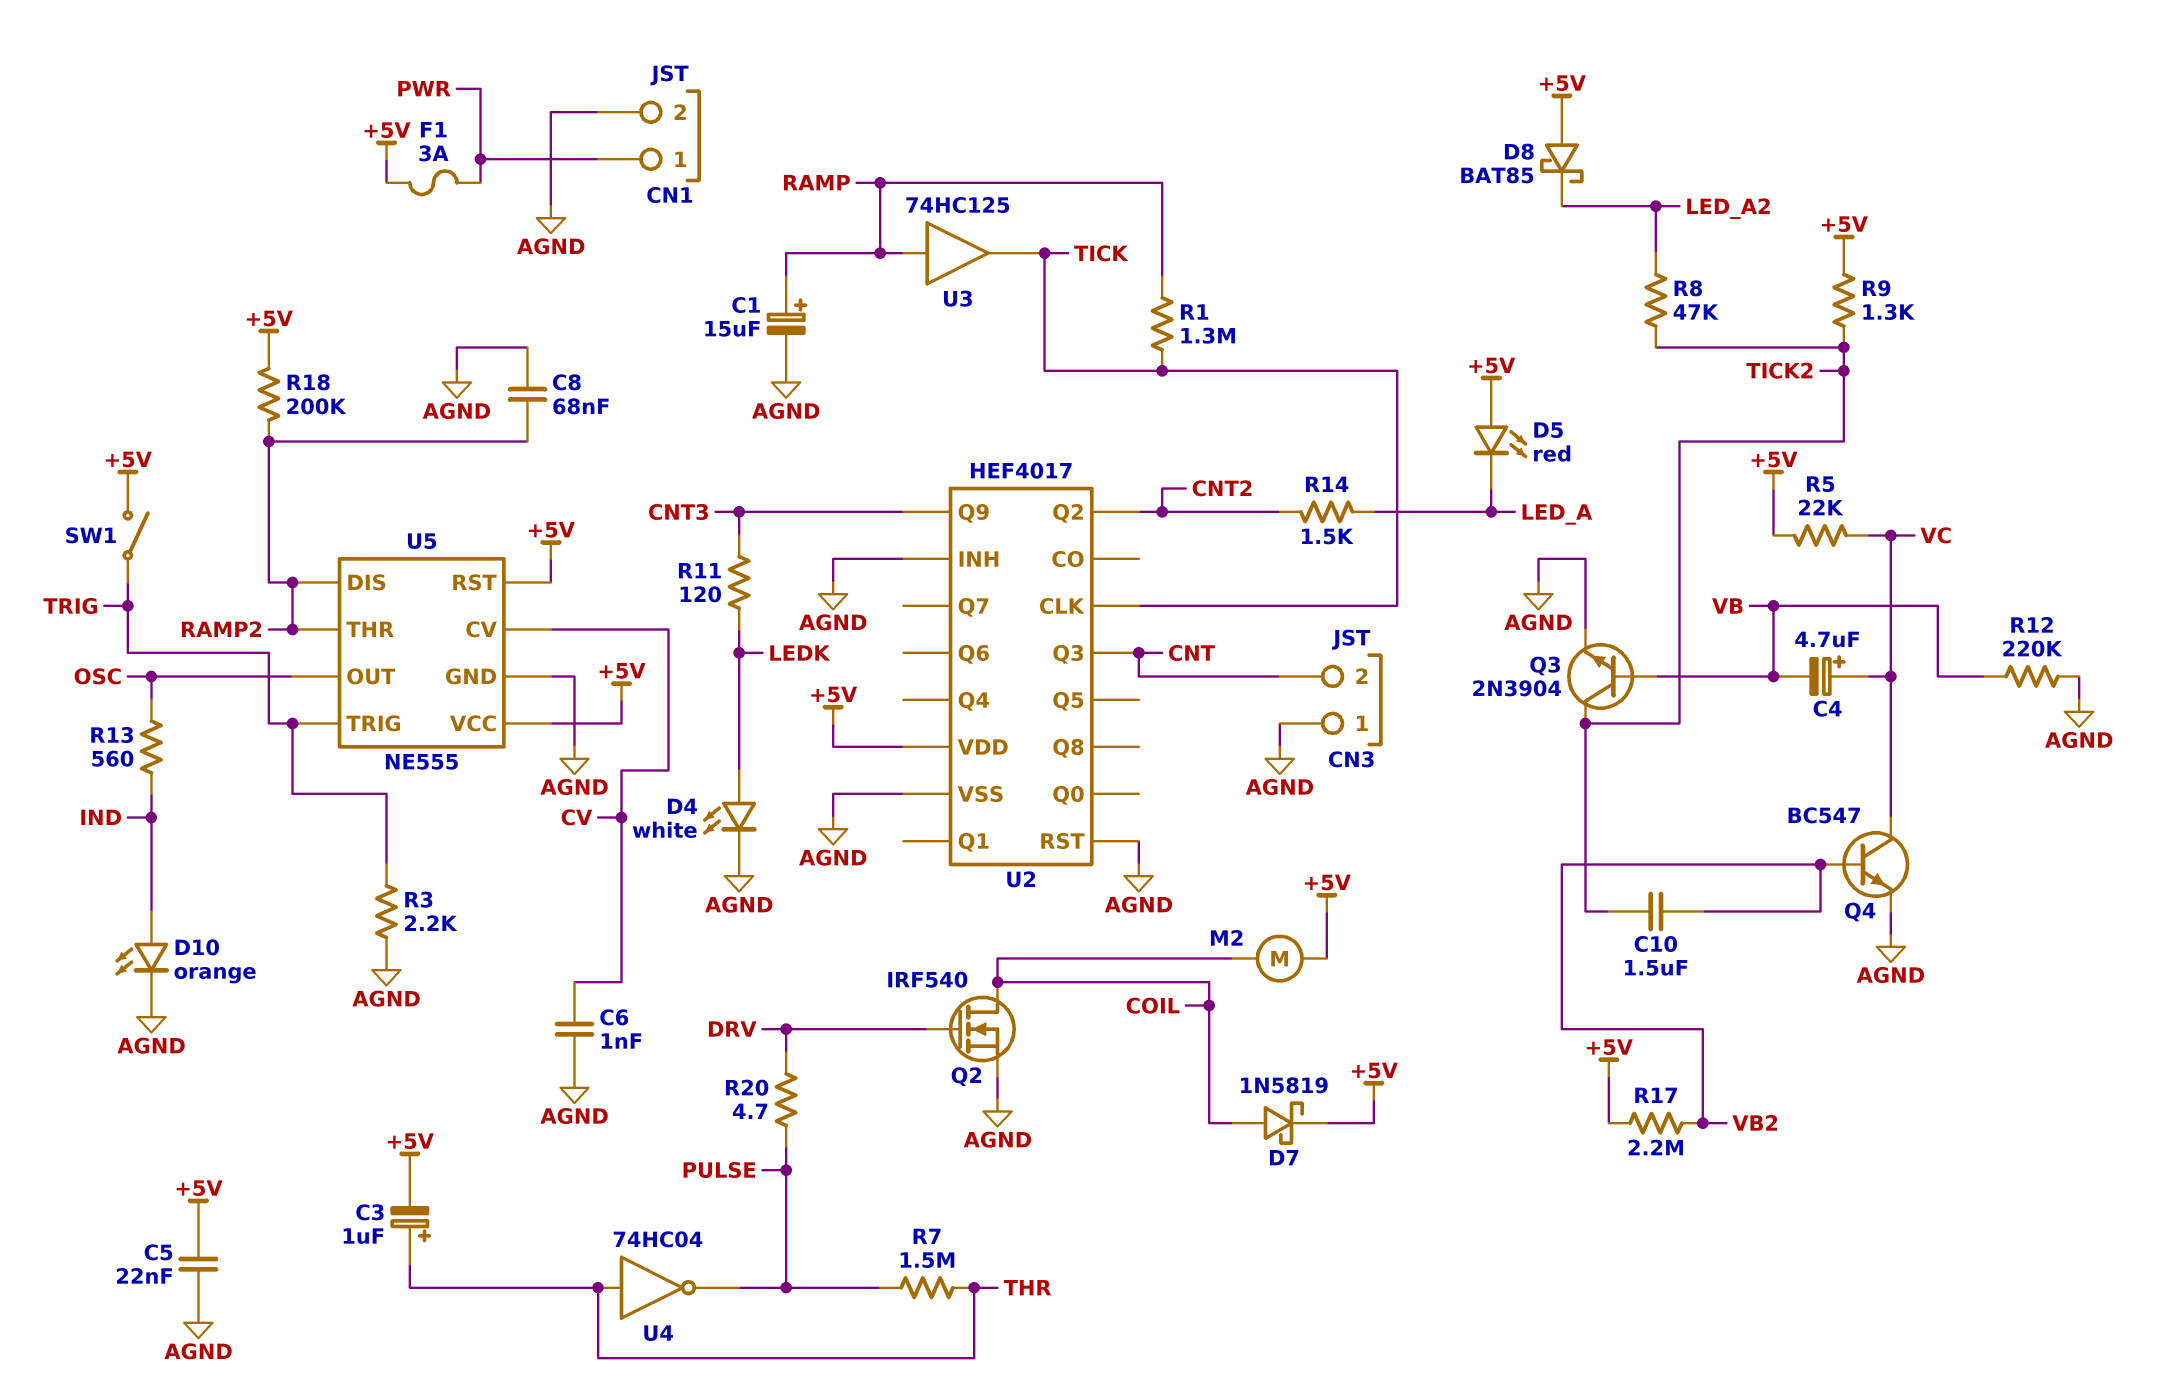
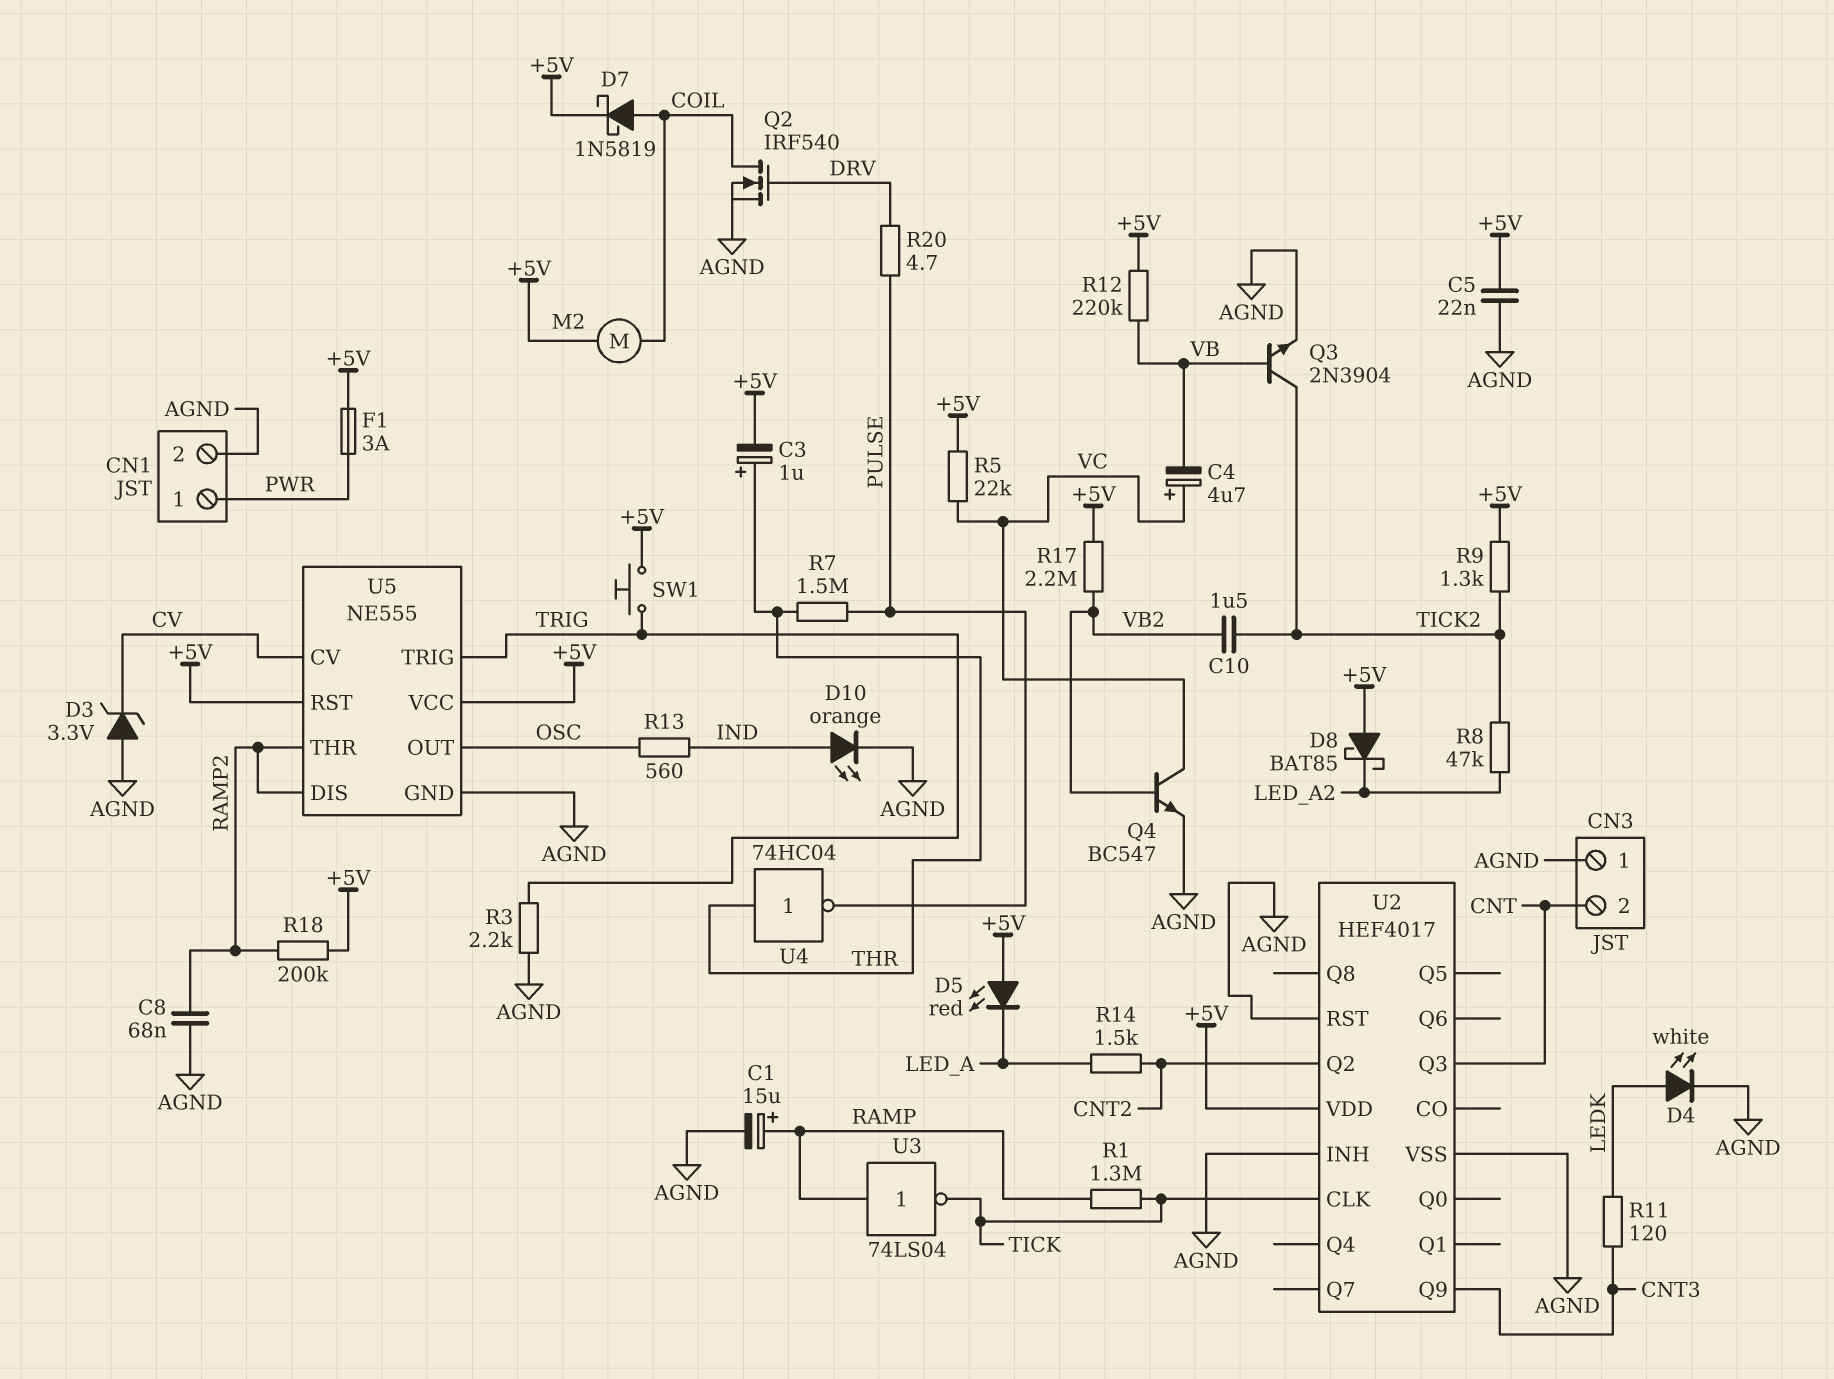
C6: 1nF (AGND, CV) -> none
D3: none -> zener 3.3V (A AGND, K CV)
R12: 220k (AGND, VB) -> 220k (+5V, VB)
SW1: switch (+5V, TRIG) -> button (+5V, TRIG)
U3: buffer 74HC125 (in RAMP, out TICK) -> NOT 74LS04 (in RAMP, out TICK)

